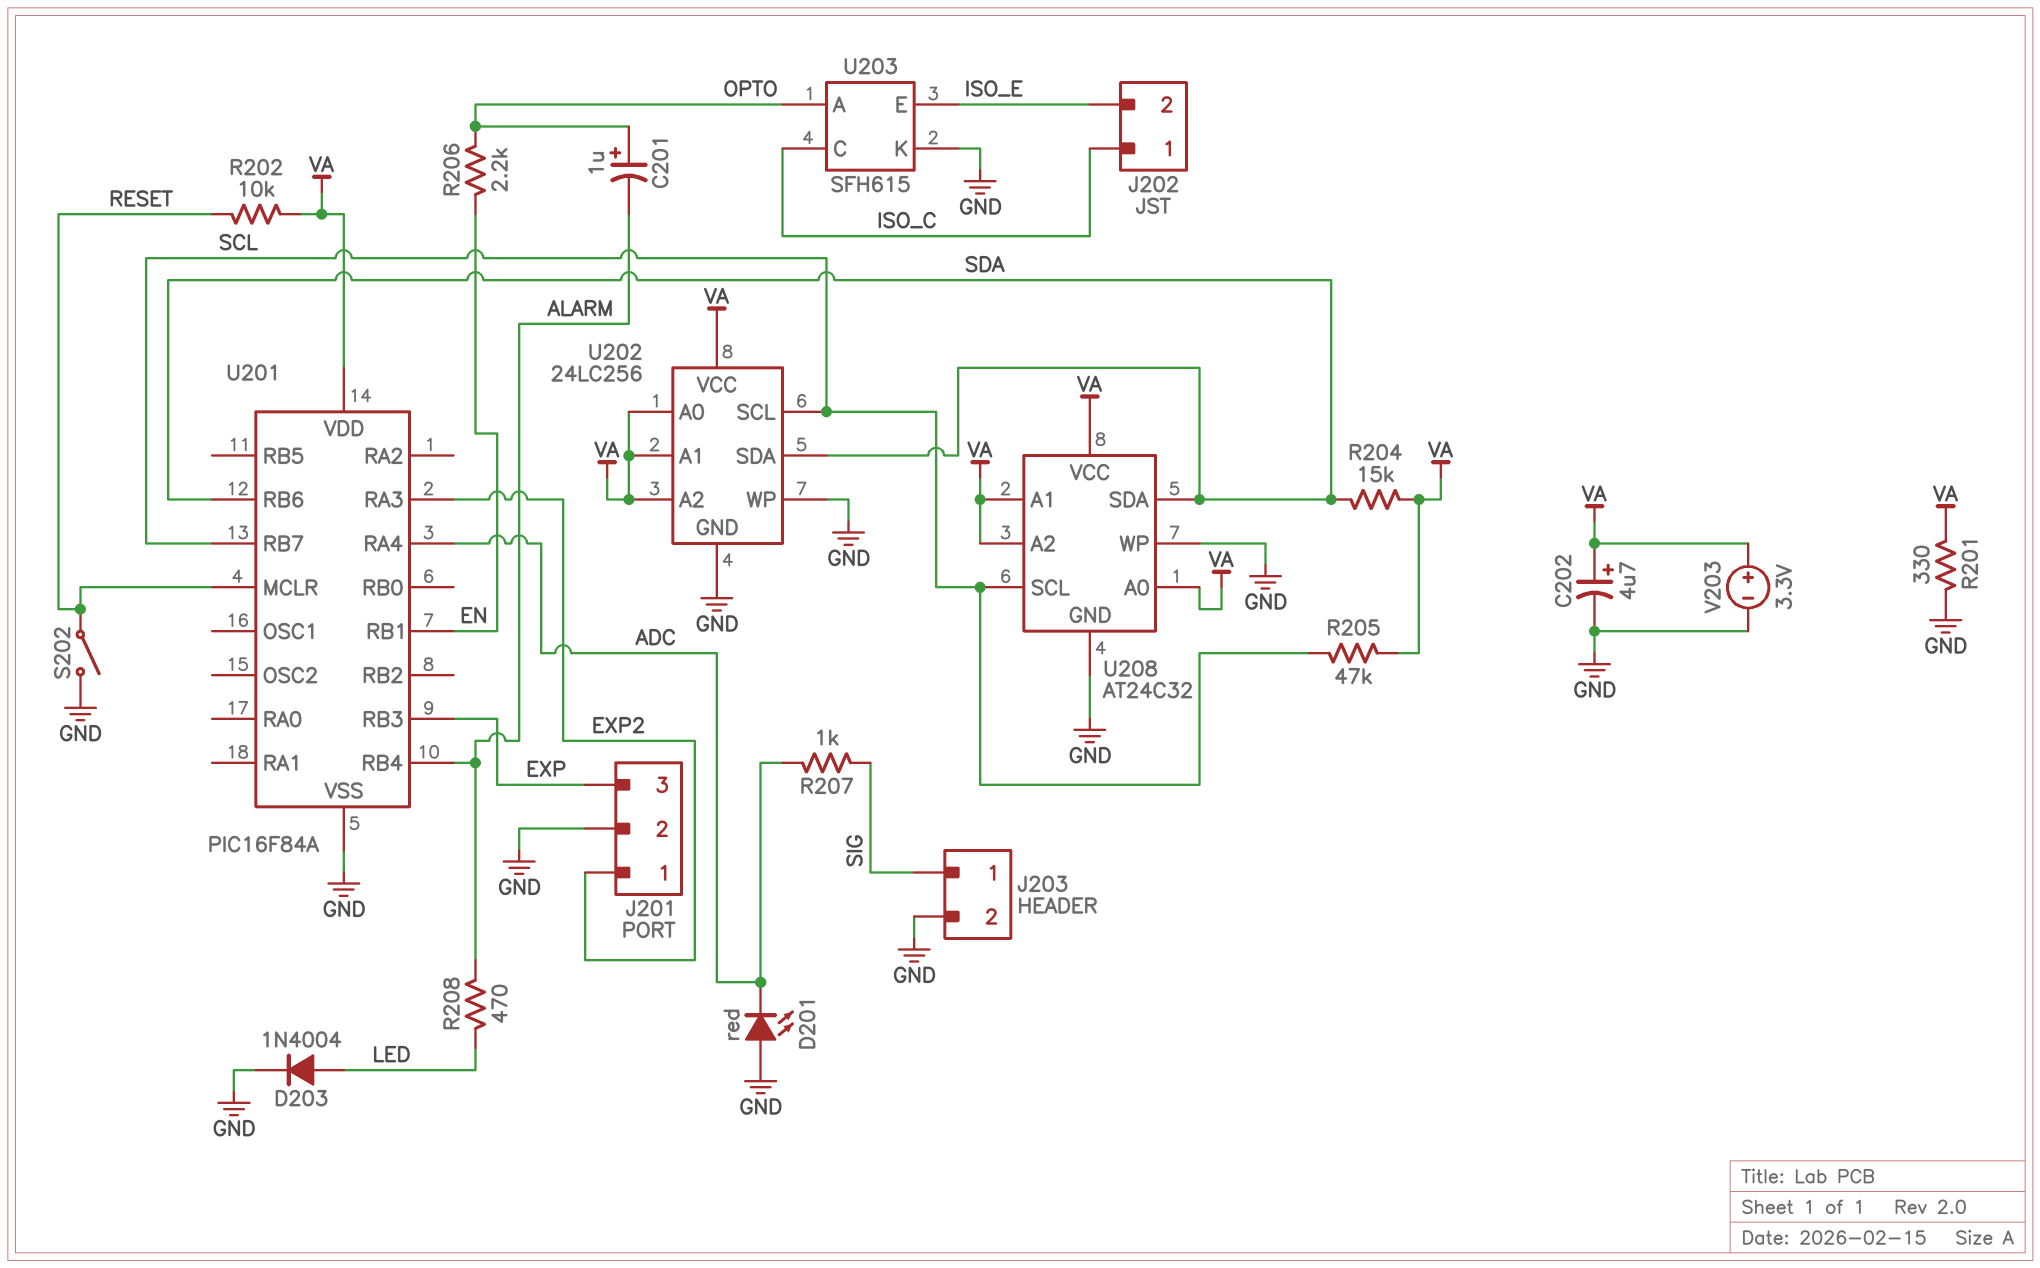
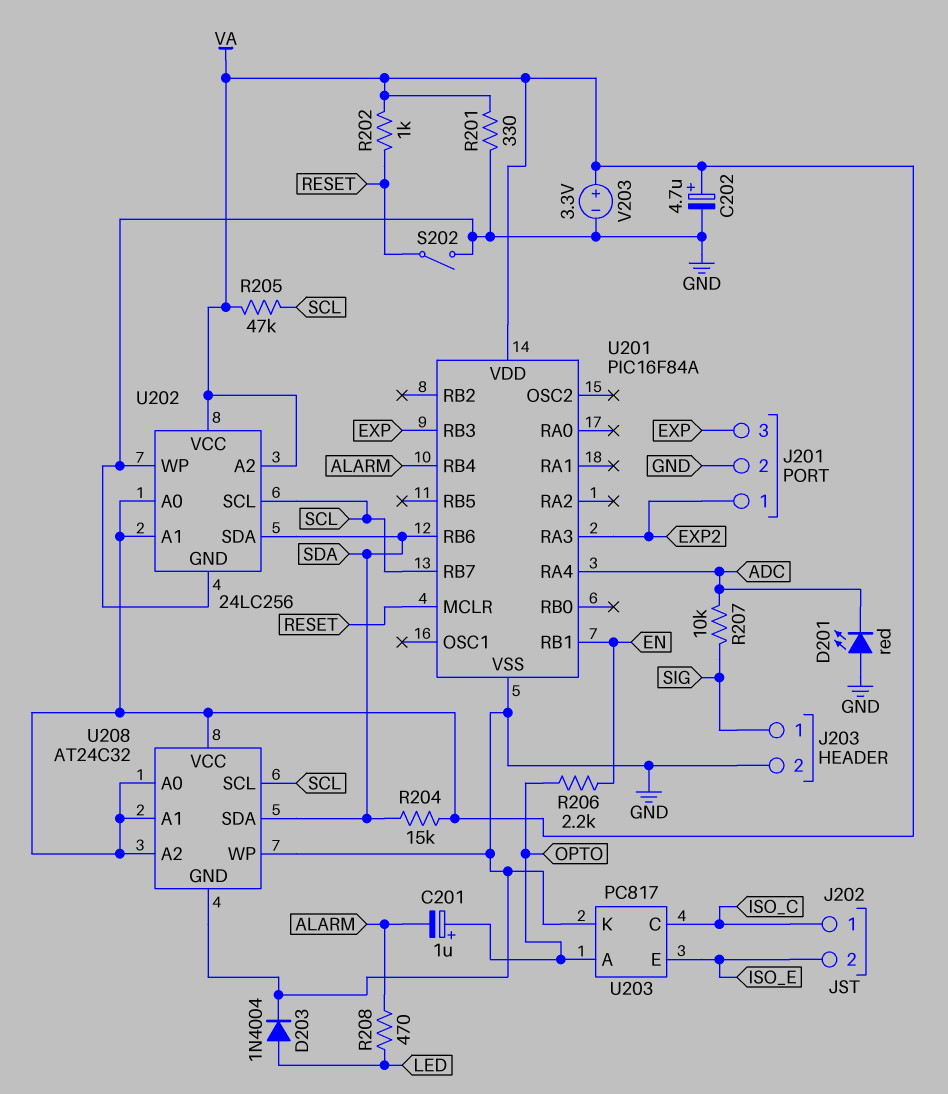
R202: 10k (RESET, VA) -> 1k (RESET, VA)
R207: 1k (ADC, SIG) -> 10k (ADC, SIG)
U203: SFH615 -> PC817

